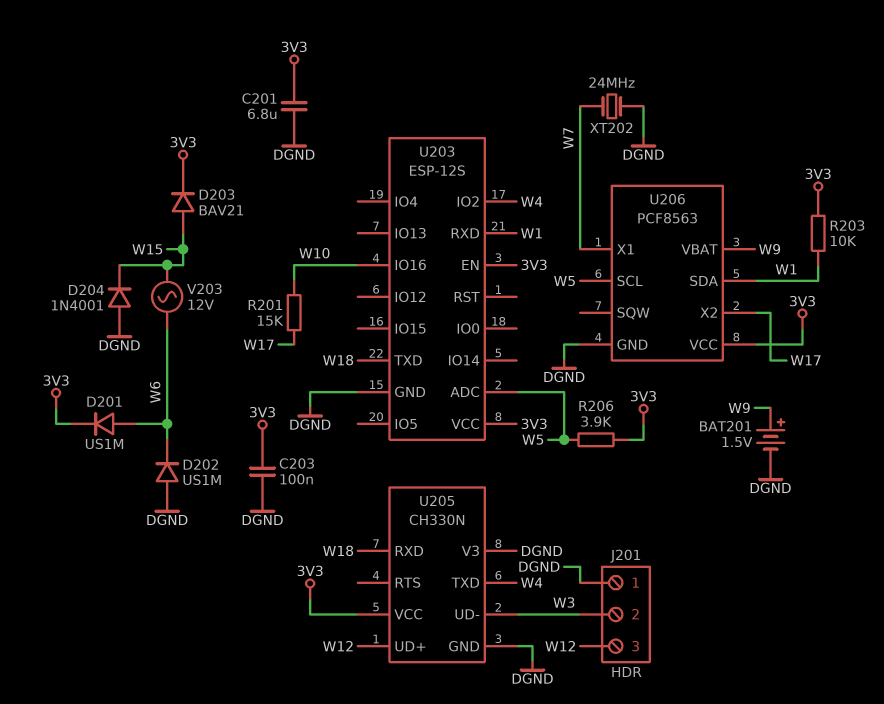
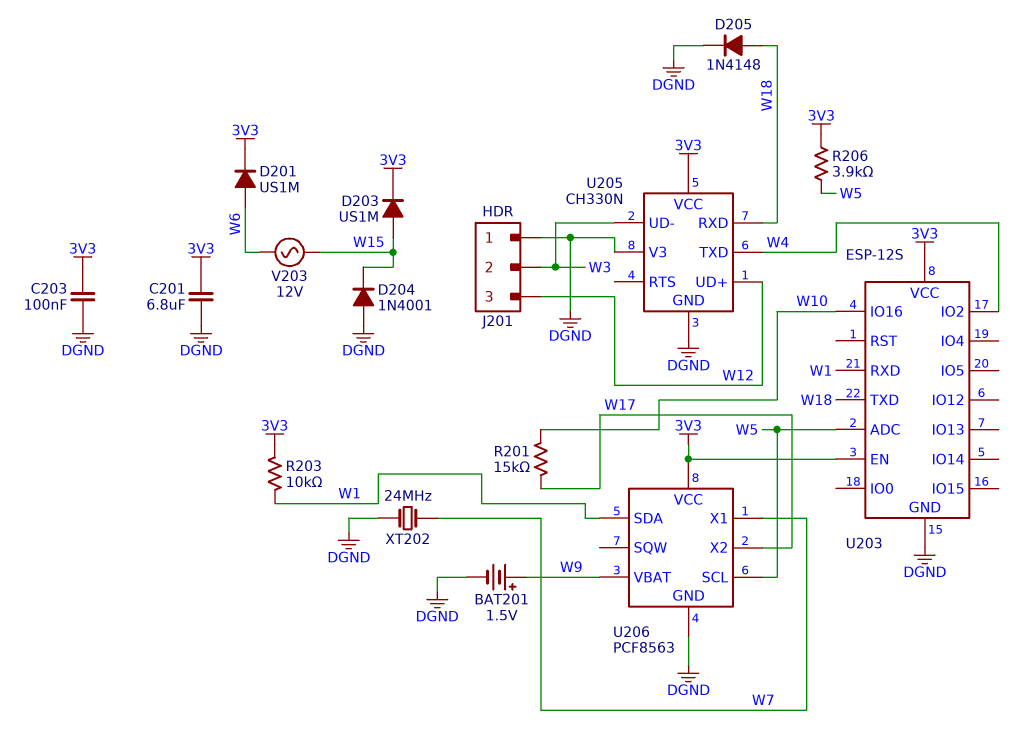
D202: diode US1M (A DGND, K W6) -> none
D203: diode BAV21 (A W15, K 3V3) -> diode US1M (A W15, K 3V3)
D205: none -> diode 1N4148 (A W18, K DGND)

